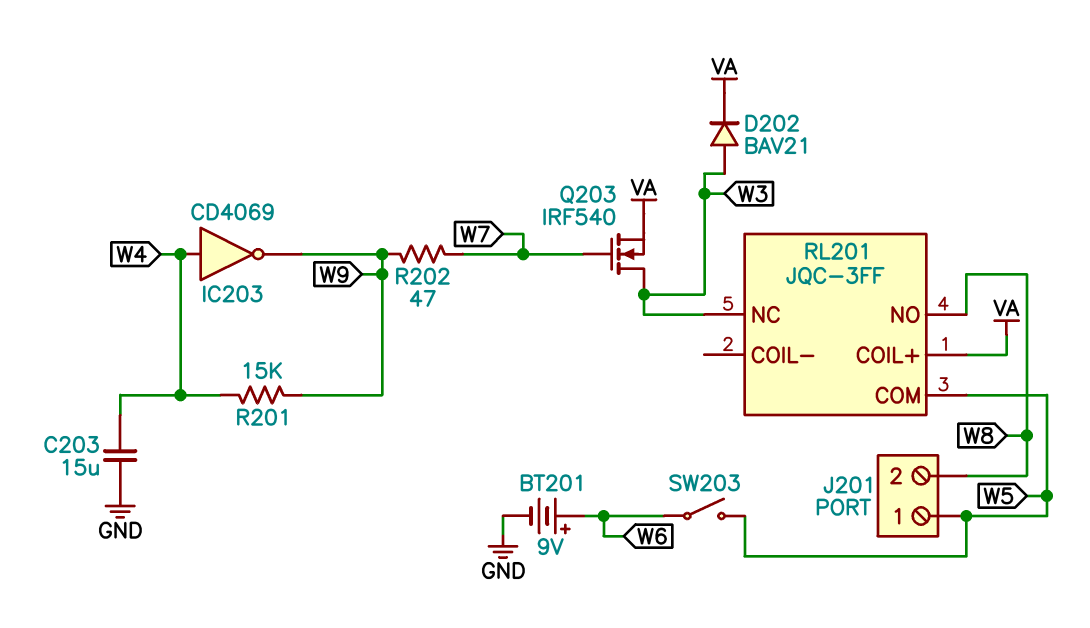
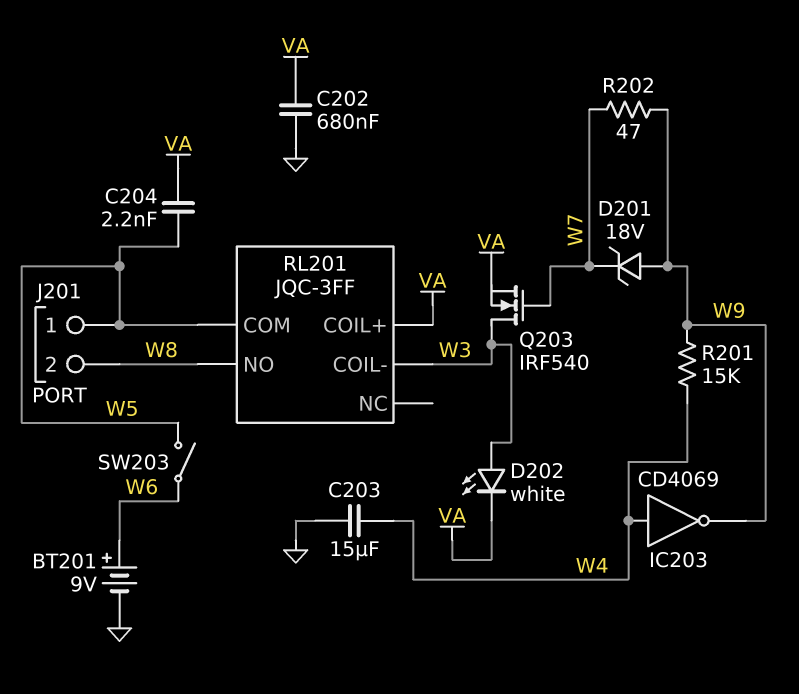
C202: none -> 680nF (GND, VA)
C204: none -> 2.2nF (VA, W5)
D201: none -> zener 18V (A W9, K W7)
D202: diode BAV21 (A W3, K VA) -> LED white (A W3, K VA)
RL201 pin COIL-: none -> W3
RL201 pin NC: W3 -> none

